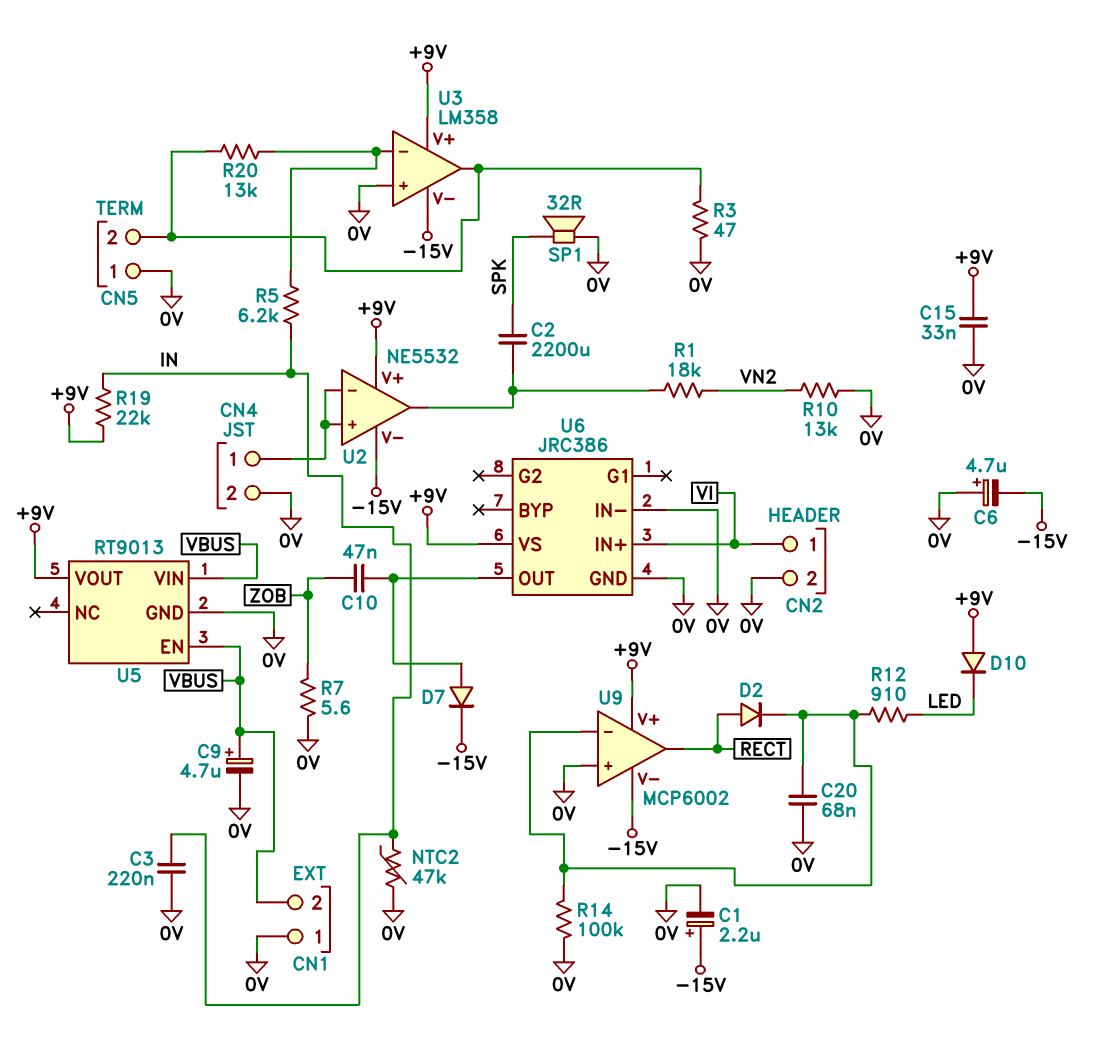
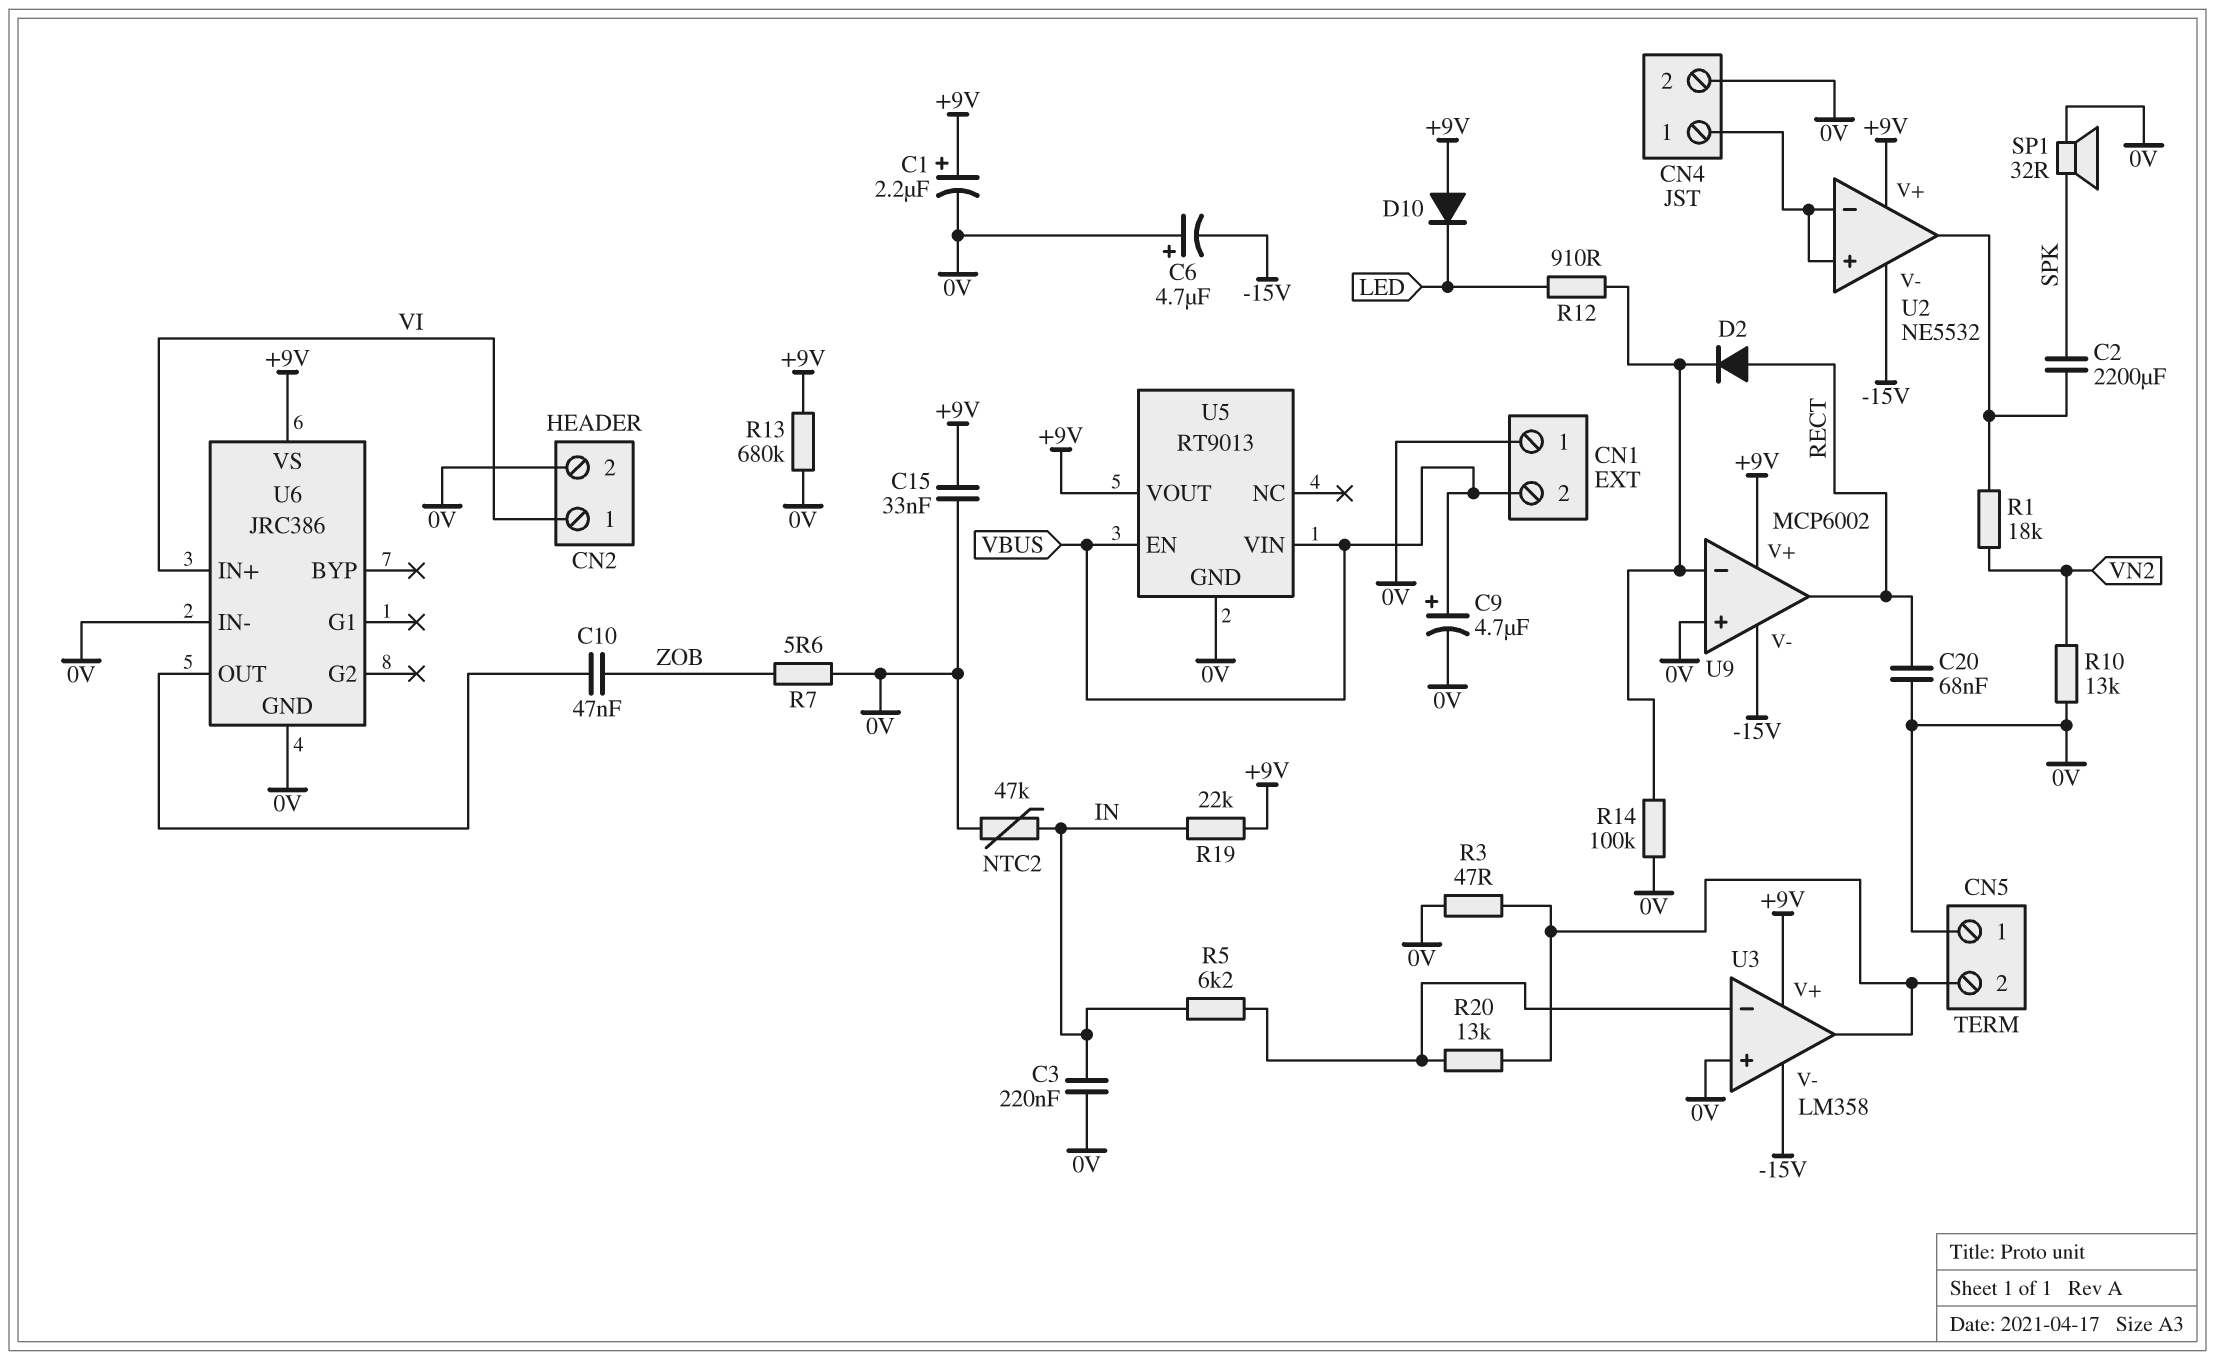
C1: 2.2uF (plus -15V, minus 0V) -> 2.2uF (plus +9V, minus 0V)
C20: 68nF (0V, U9/in-) -> 68nF (0V, RECT)
D7: diode (A U6/OUT, K -15V) -> none
R13: none -> 680k (+9V, 0V)

